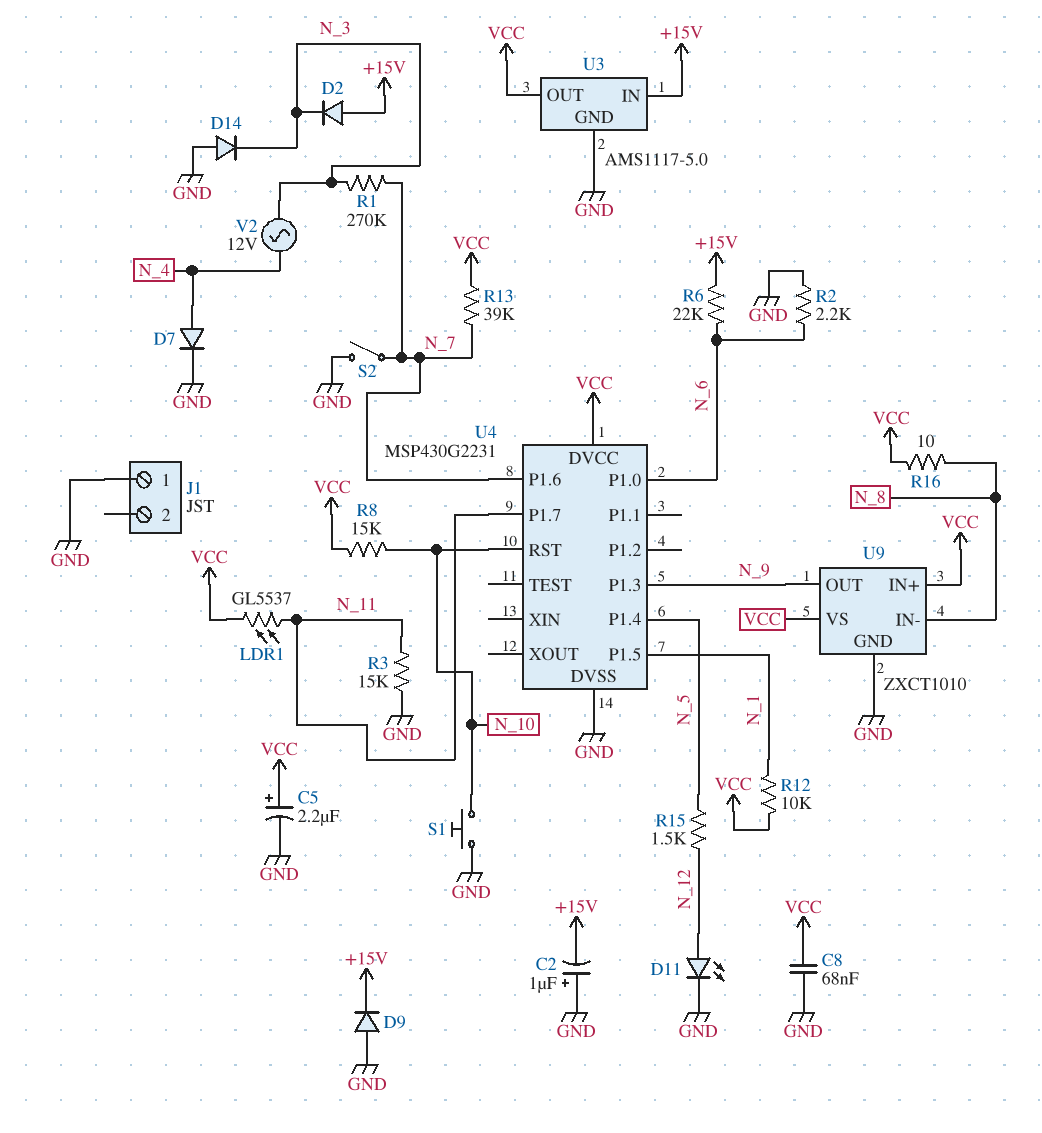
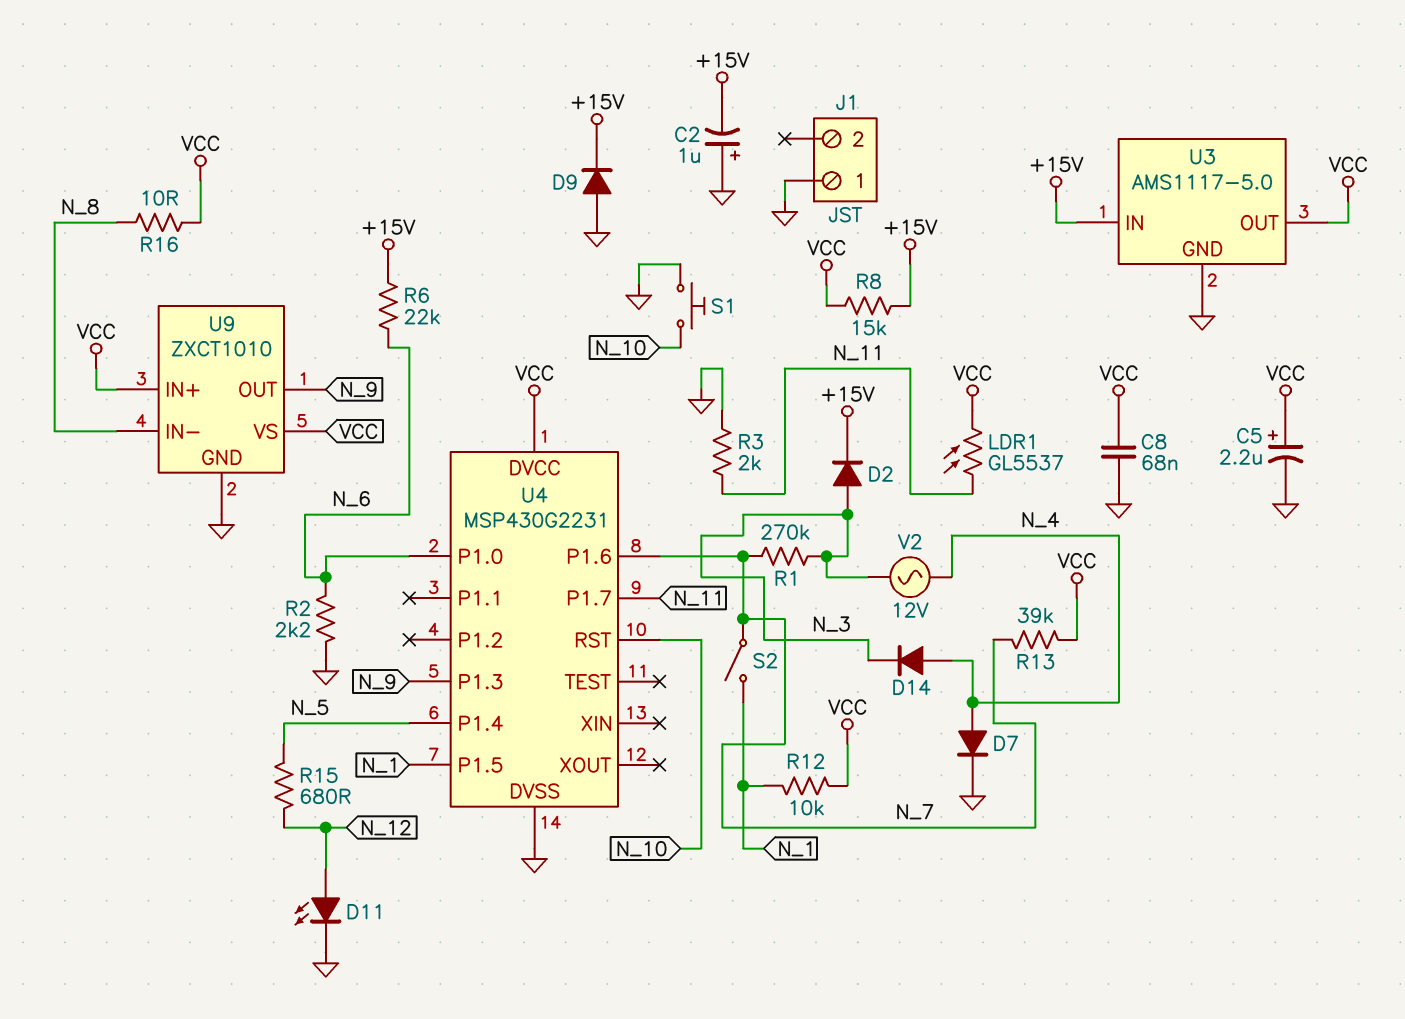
D2: diode (A +15V, K N_3) -> diode (A N_3, K +15V)
D14: diode (A GND, K N_3) -> diode (A N_4, K N_3)
R3: 15k (GND, N_11) -> 2k (GND, N_11)
R8: 15k (N_10, VCC) -> 15k (+15V, VCC)
R15: 1.5k (N_5, N_12) -> 680 (N_5, N_12)
S2: switch (GND, N_7) -> switch (N_1, N_7)

